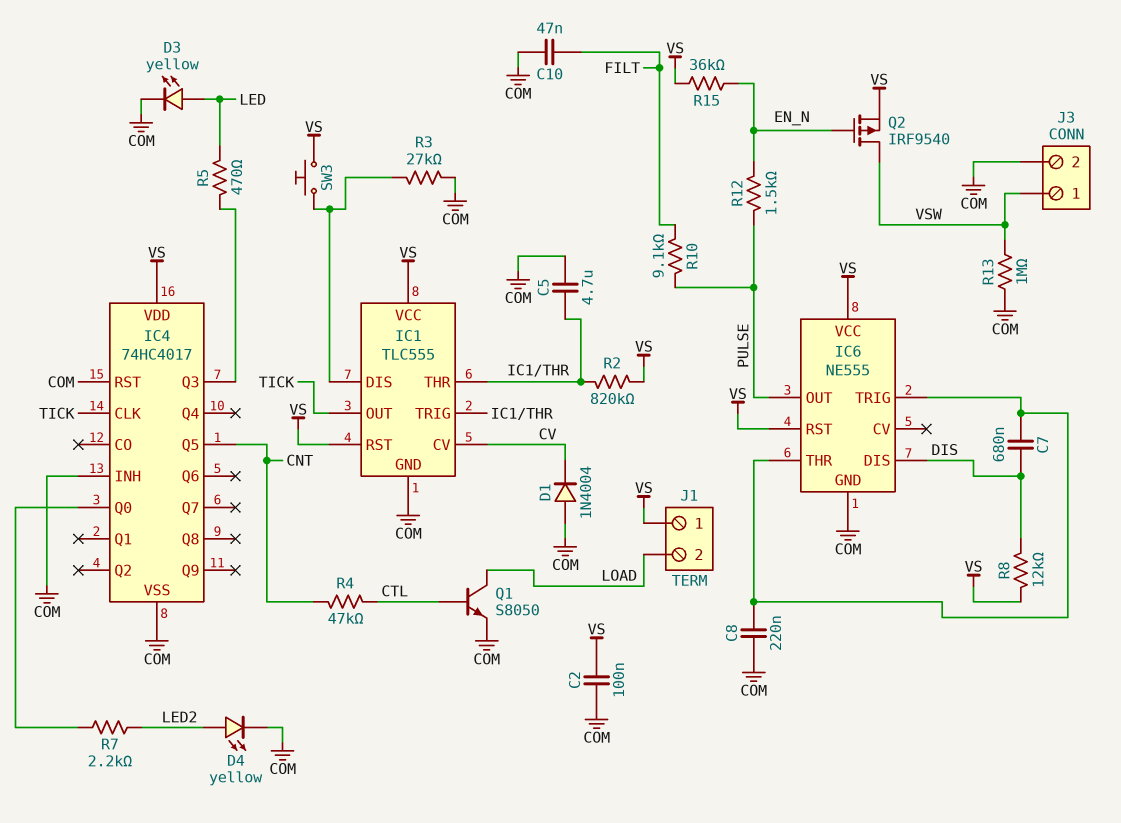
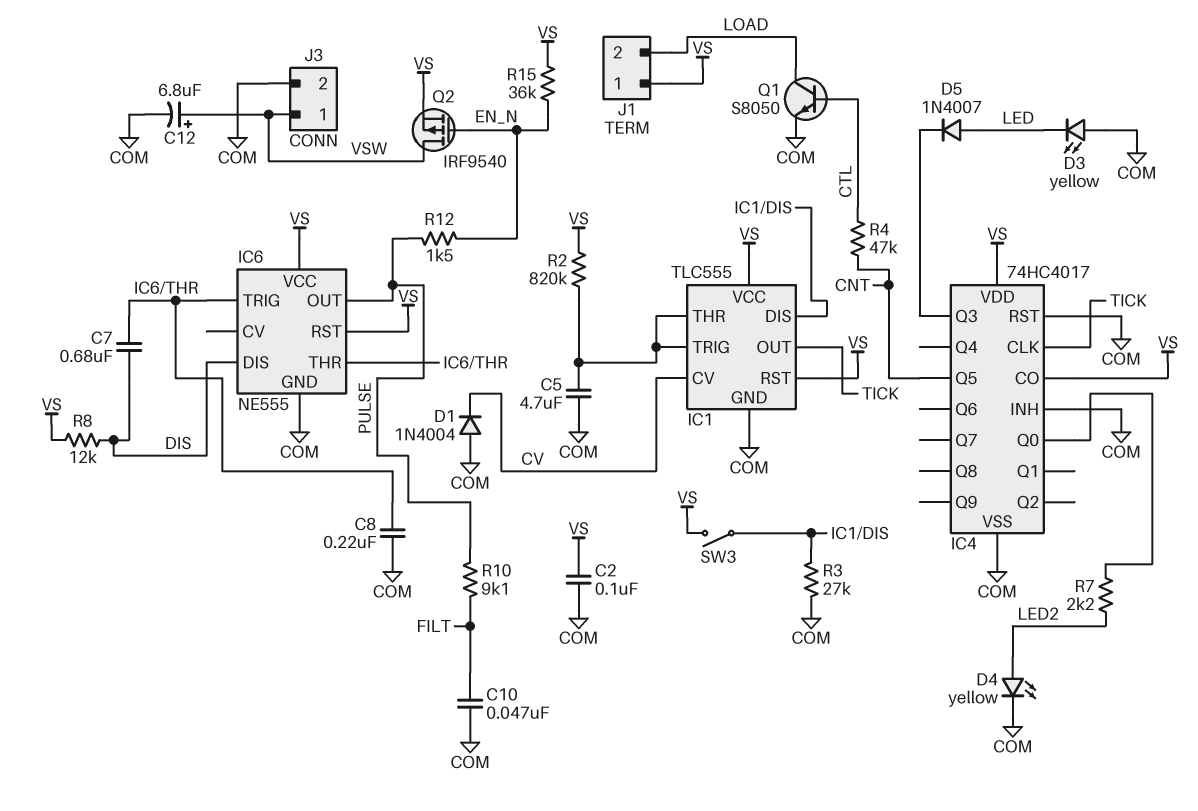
C12: none -> 6.8uF (plus VSW, minus COM)
D3: LED yellow (A LED, K COM) -> LED yellow (A COM, K LED)
D5: none -> diode 1N4007 (A LED, K IC4/Q3)
IC4 pin CO: none -> VS
R5: 470 (IC4/Q3, LED) -> none
R13: 1M (COM, VSW) -> none
SW3: button (IC1/DIS, VS) -> switch (IC1/DIS, VS)

